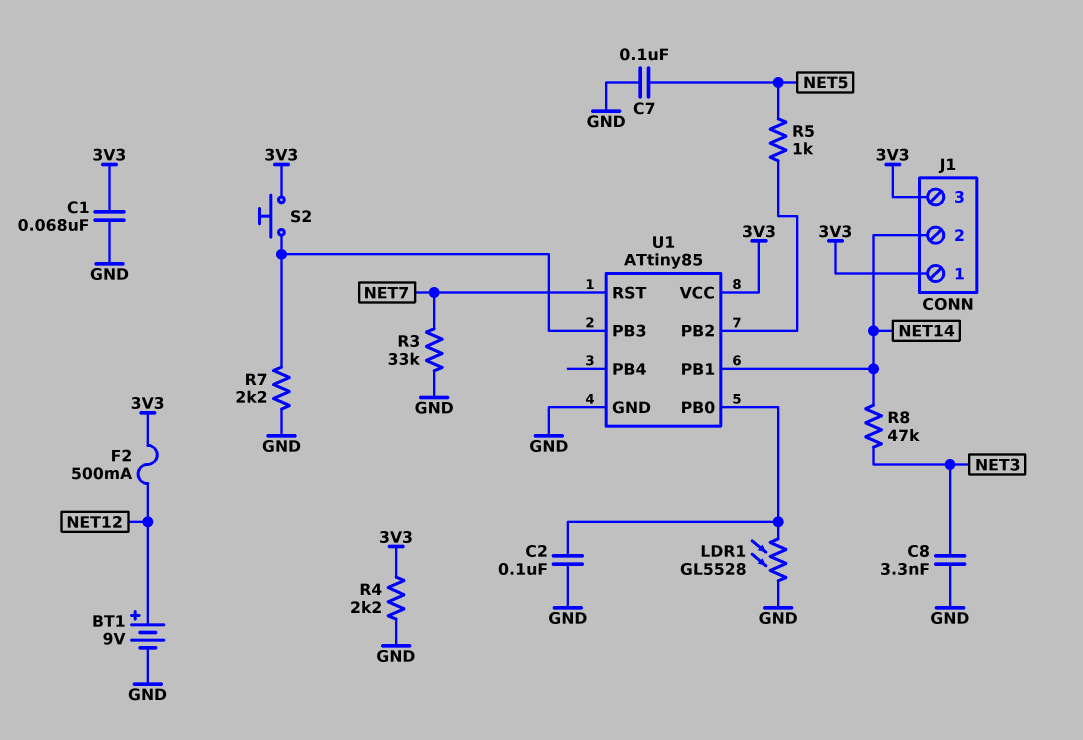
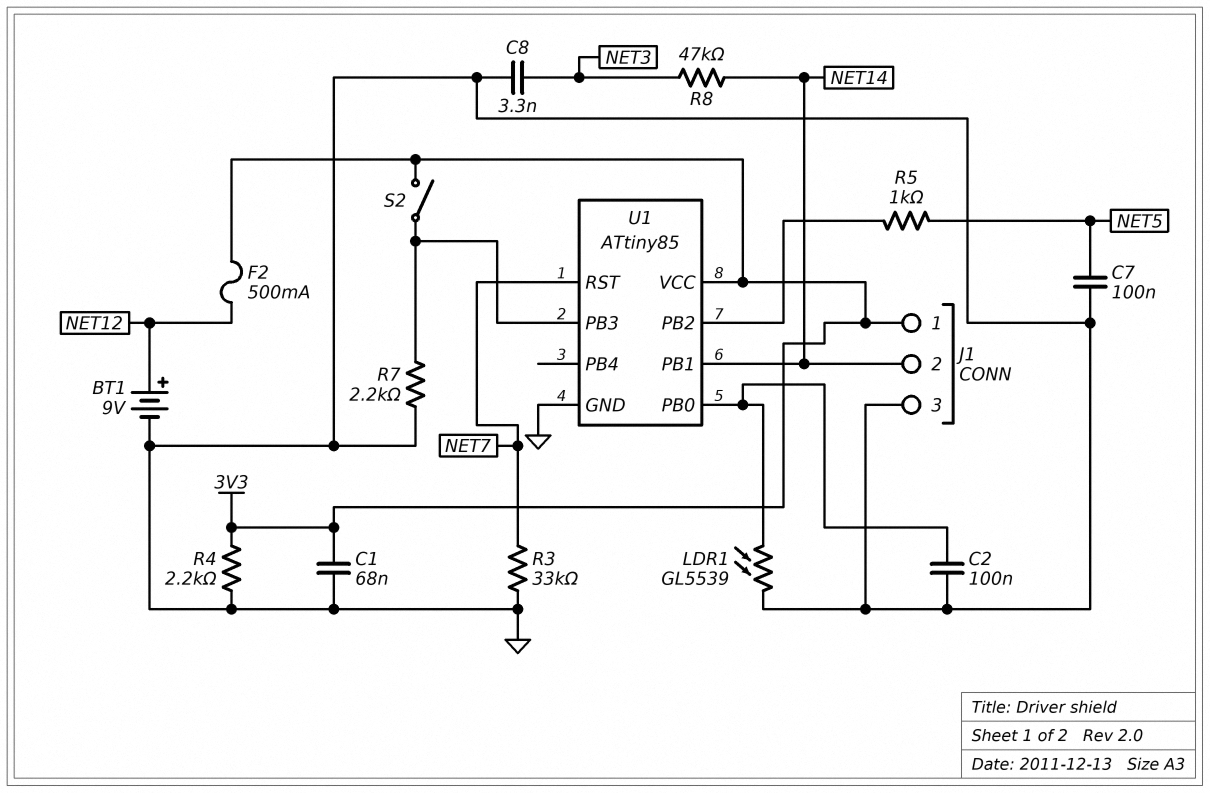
J1 pin 3: 3V3 -> GND
LDR1: GL5528 (GND, U1/PB0) -> GL5539 (GND, U1/PB0)
S2: button (3V3, U1/PB3) -> switch (3V3, U1/PB3)

